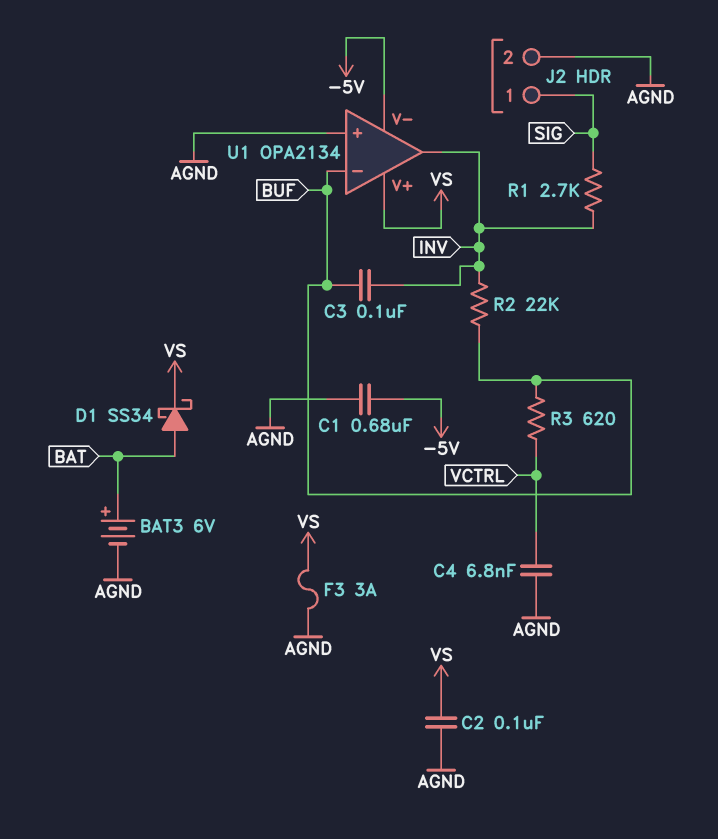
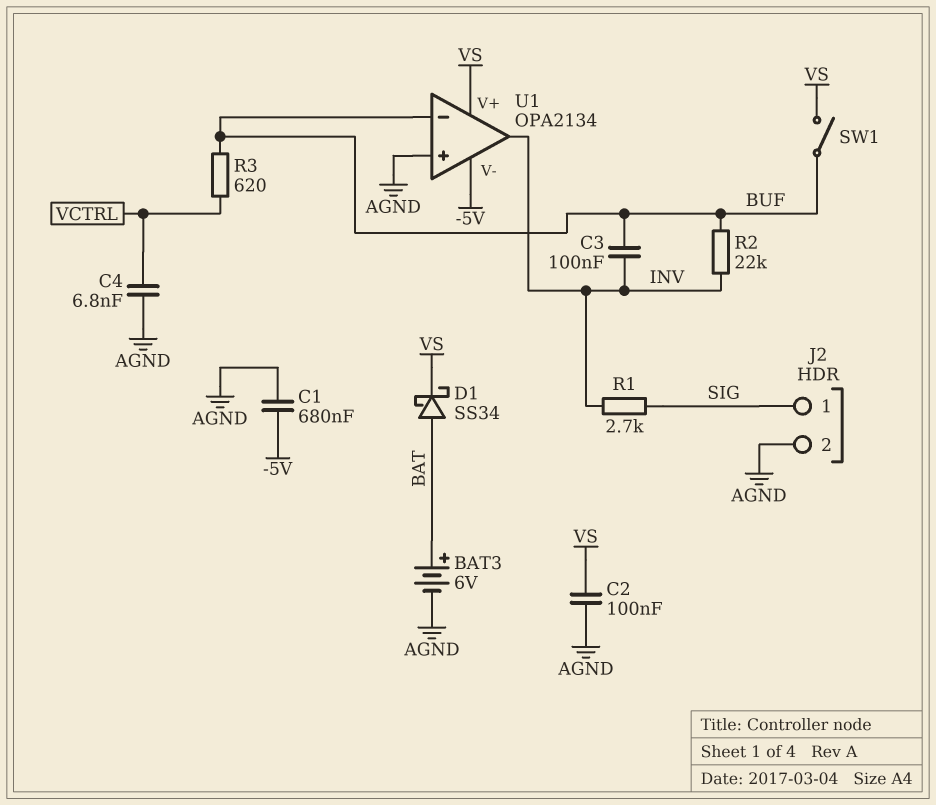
F3: 3A (AGND, VS) -> none
SW1: none -> switch (BUF, VS)

